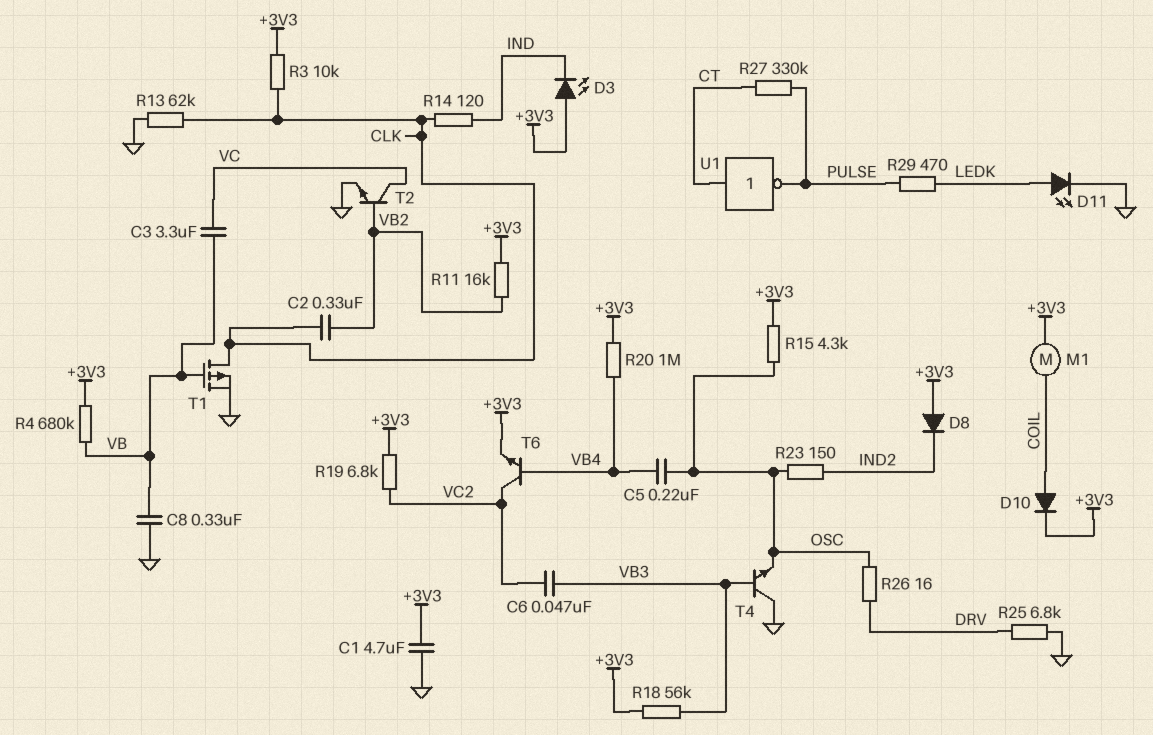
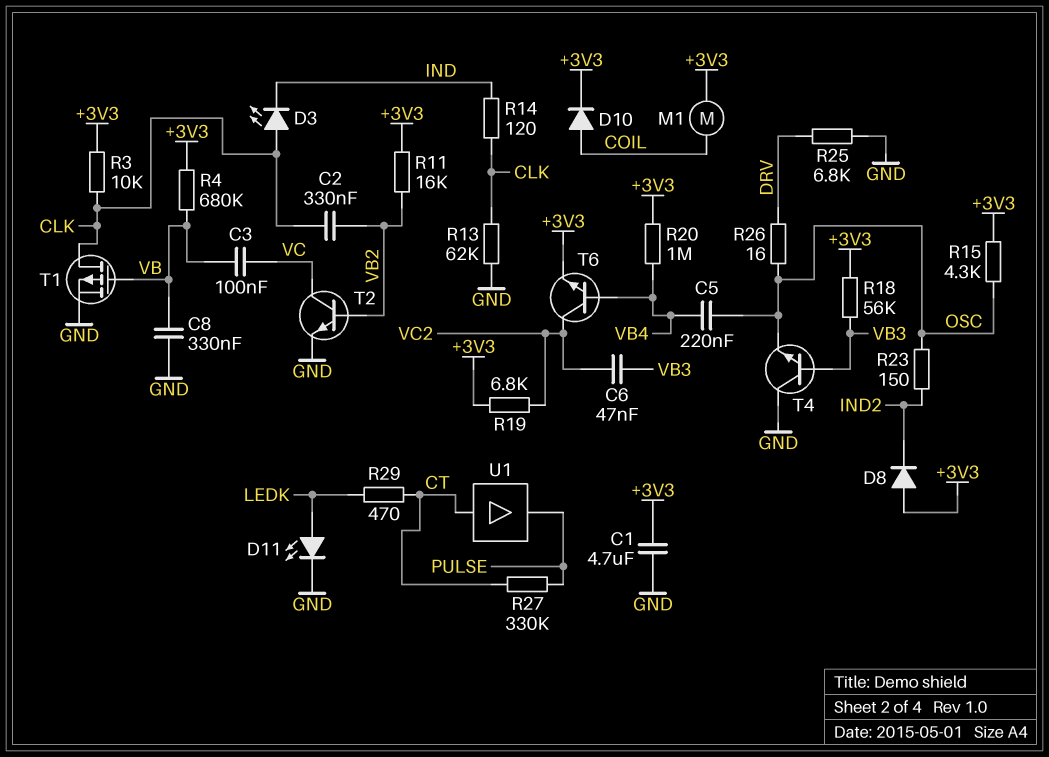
C3: 3.3uF (VB, VC) -> 100nF (VB, VC)
D3: LED (A +3V3, K IND) -> LED (A CLK, K IND)
R29: 470 (LEDK, PULSE) -> 470 (CT, LEDK)
U1: NOT (in CT, out PULSE) -> buffer (in CT, out PULSE)

